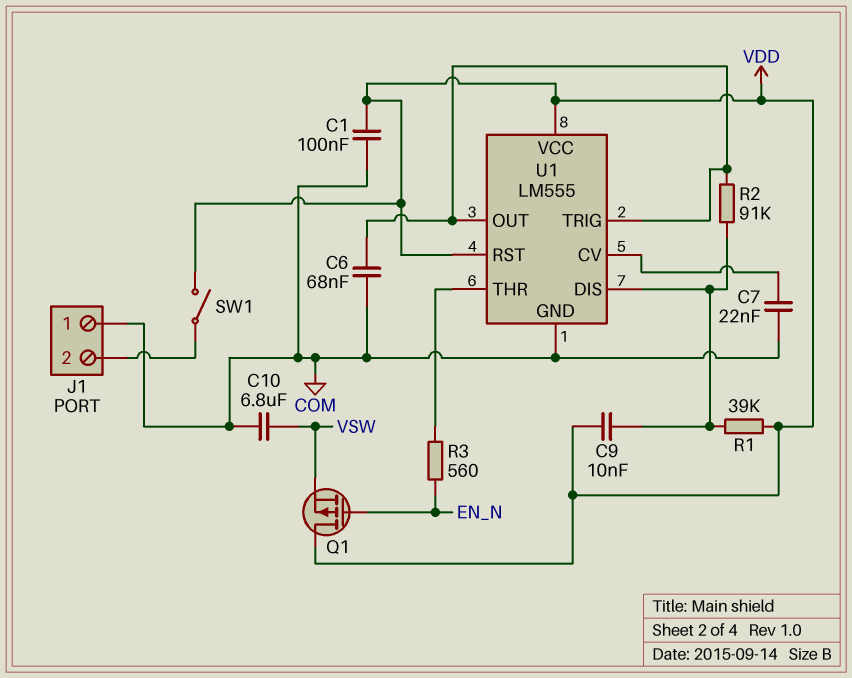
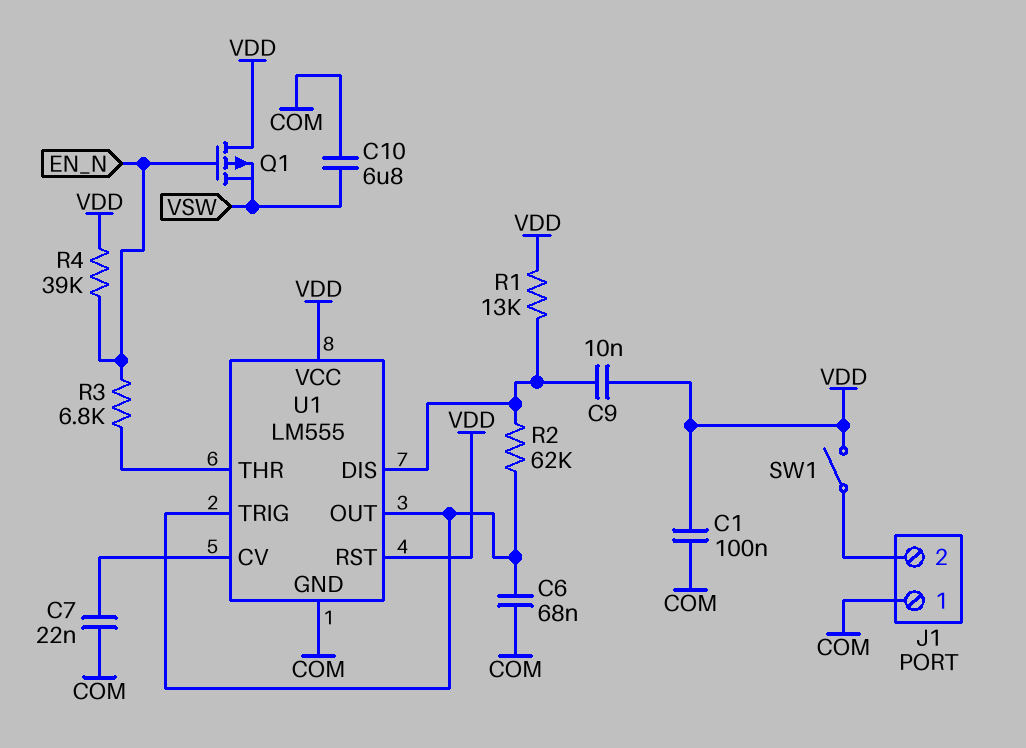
R1: 39k (U1/DIS, VDD) -> 13k (U1/DIS, VDD)
R2: 91k (U1/DIS, U1/OUT) -> 62k (U1/DIS, U1/OUT)
R3: 560 (EN_N, U1/THR) -> 6.8k (EN_N, U1/THR)
R4: none -> 39k (EN_N, VDD)

